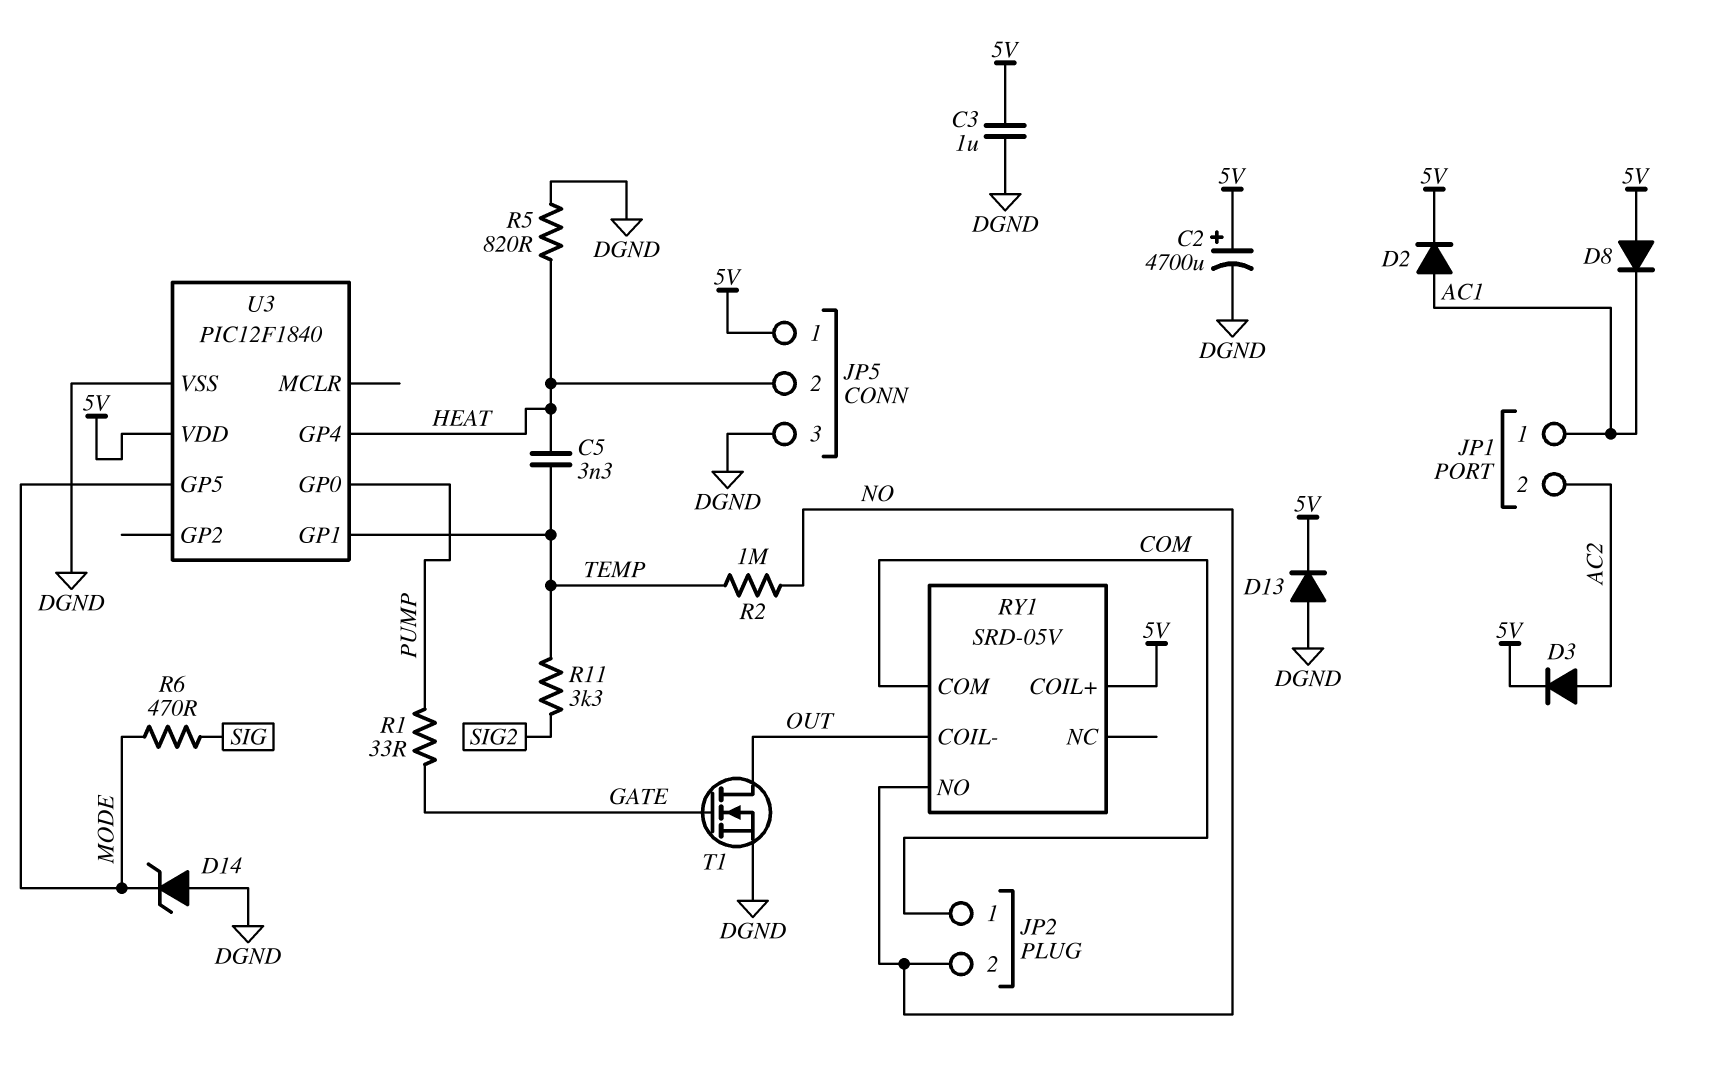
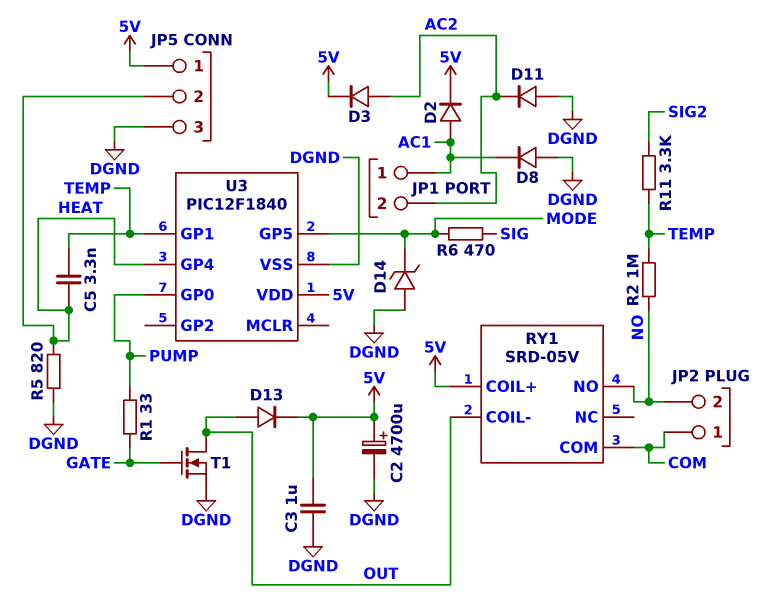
D8: diode (A 5V, K AC1) -> diode (A DGND, K AC1)
D11: none -> diode (A DGND, K AC2)
D13: diode (A DGND, K 5V) -> diode (A OUT, K 5V)

